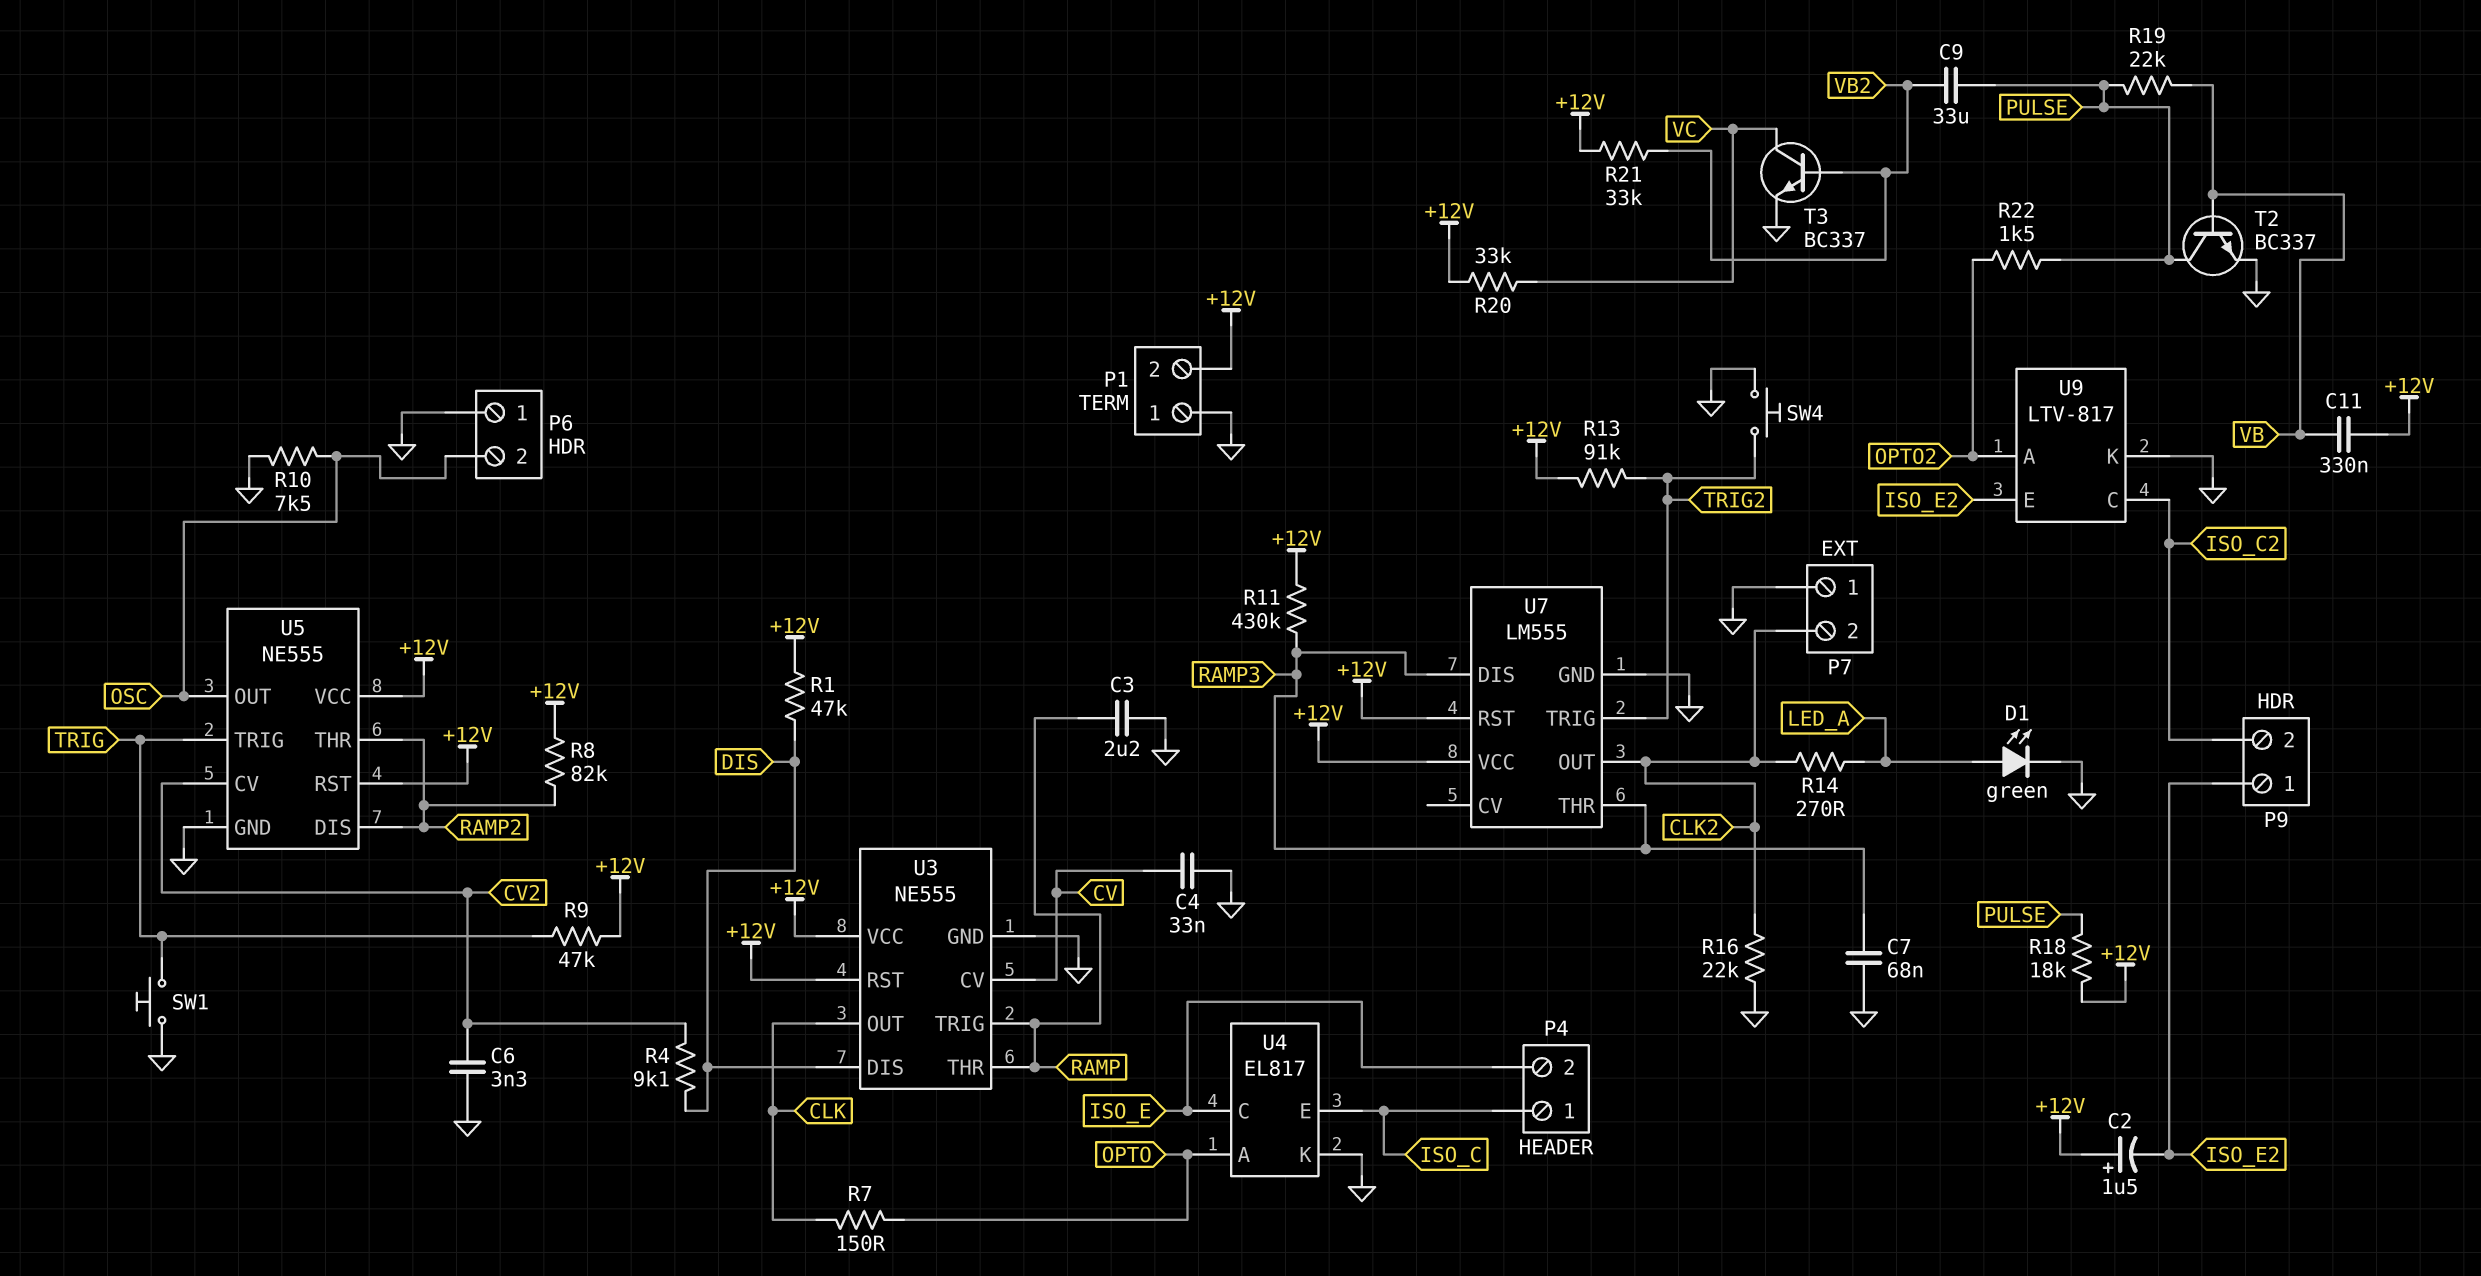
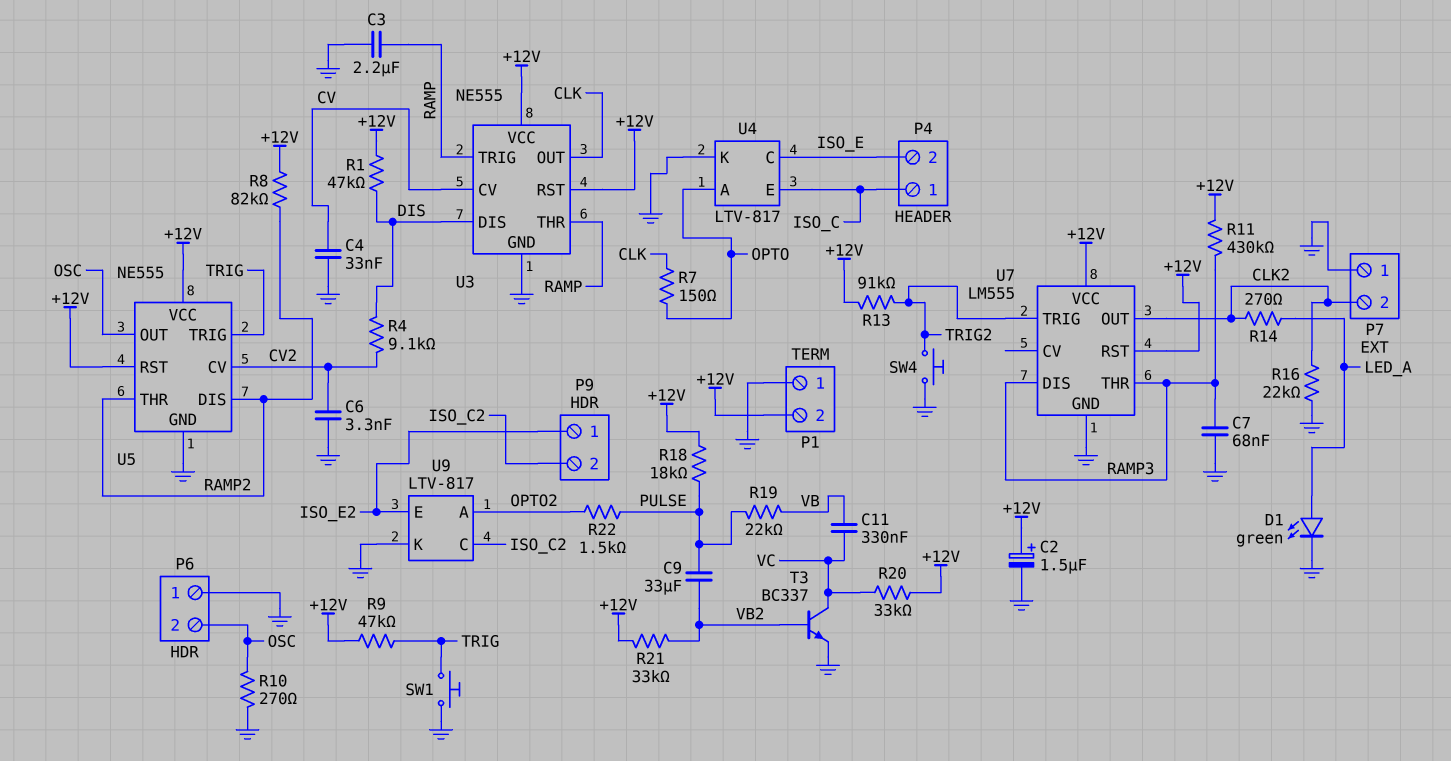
C2: 1.5uF (plus +12V, minus ISO_E2) -> 1.5uF (plus +12V, minus GND)
C11: 330nF (+12V, VB) -> 330nF (VB, VC)
R10: 7.5k (GND, OSC) -> 270 (GND, OSC)
T2: NPN BC337 (B VB, C PULSE, E GND) -> none
U4: EL817 -> LTV-817

